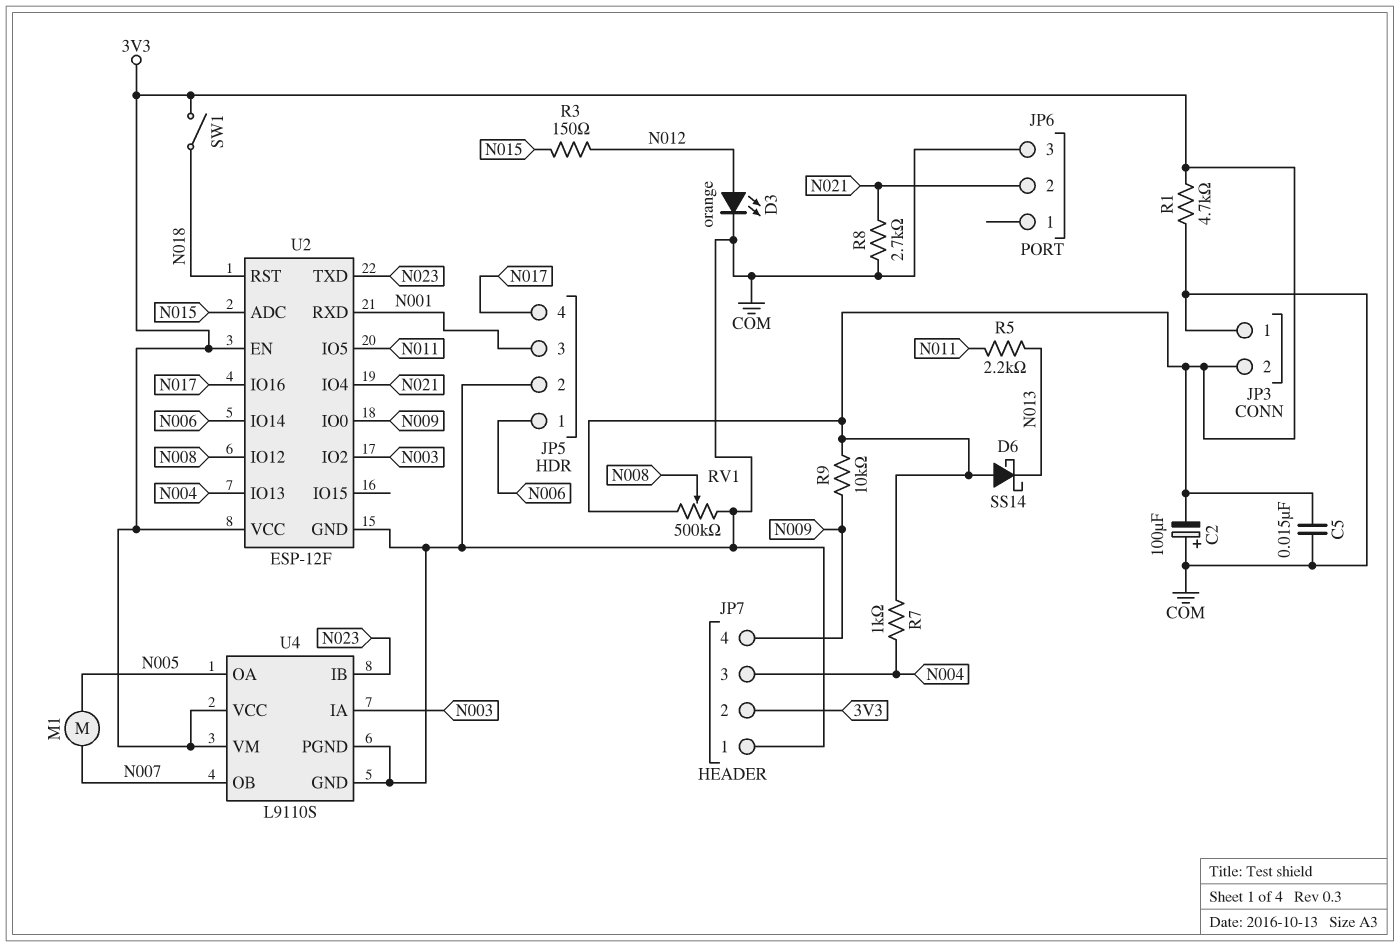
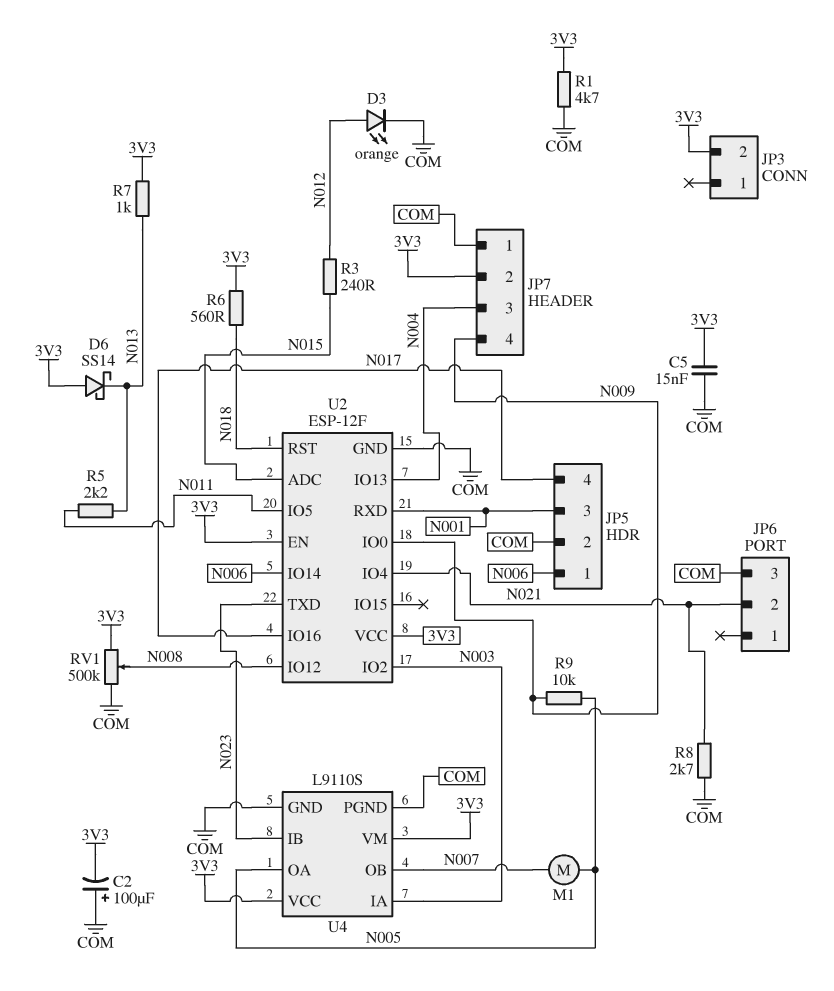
JP3 pin 1: COM -> none
R3: 150 (N012, N015) -> 240 (N012, N015)
R6: none -> 560 (3V3, N018)
R7: 1k (3V3, N004) -> 1k (3V3, N013)
R9: 10k (3V3, N009) -> 10k (N005, N009)
SW1: switch (3V3, N018) -> none

